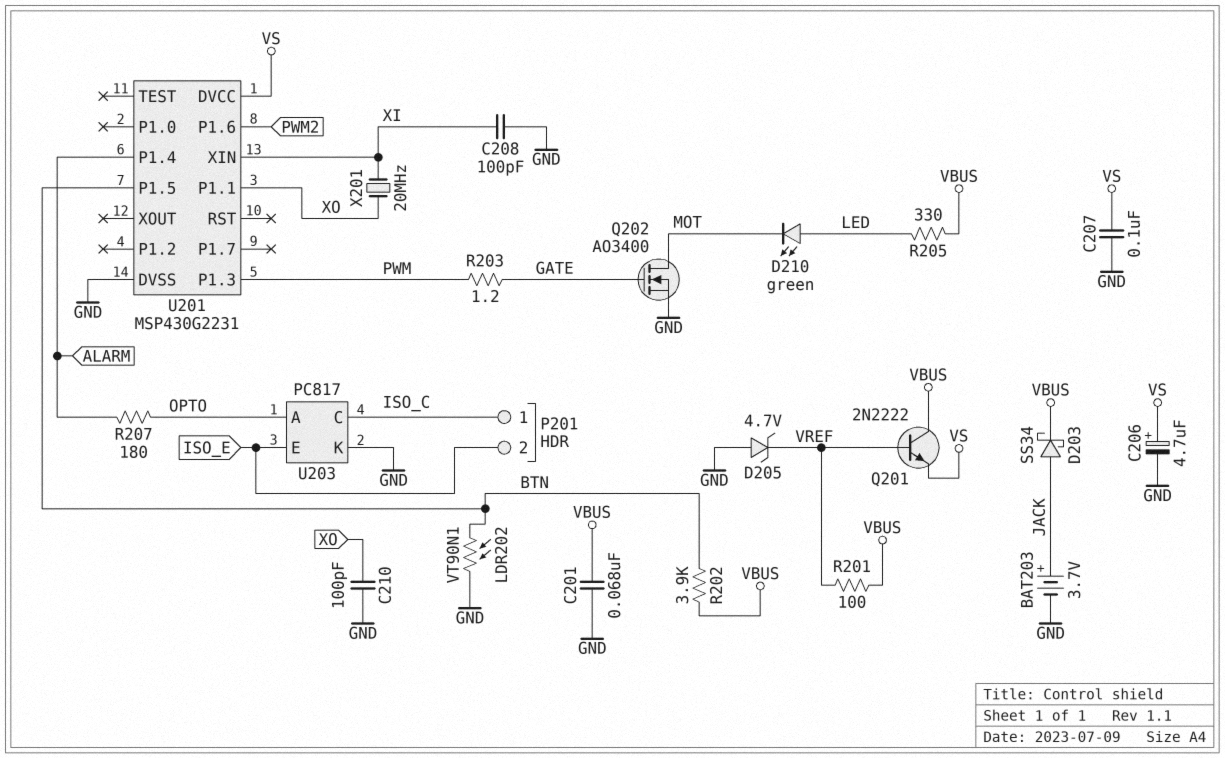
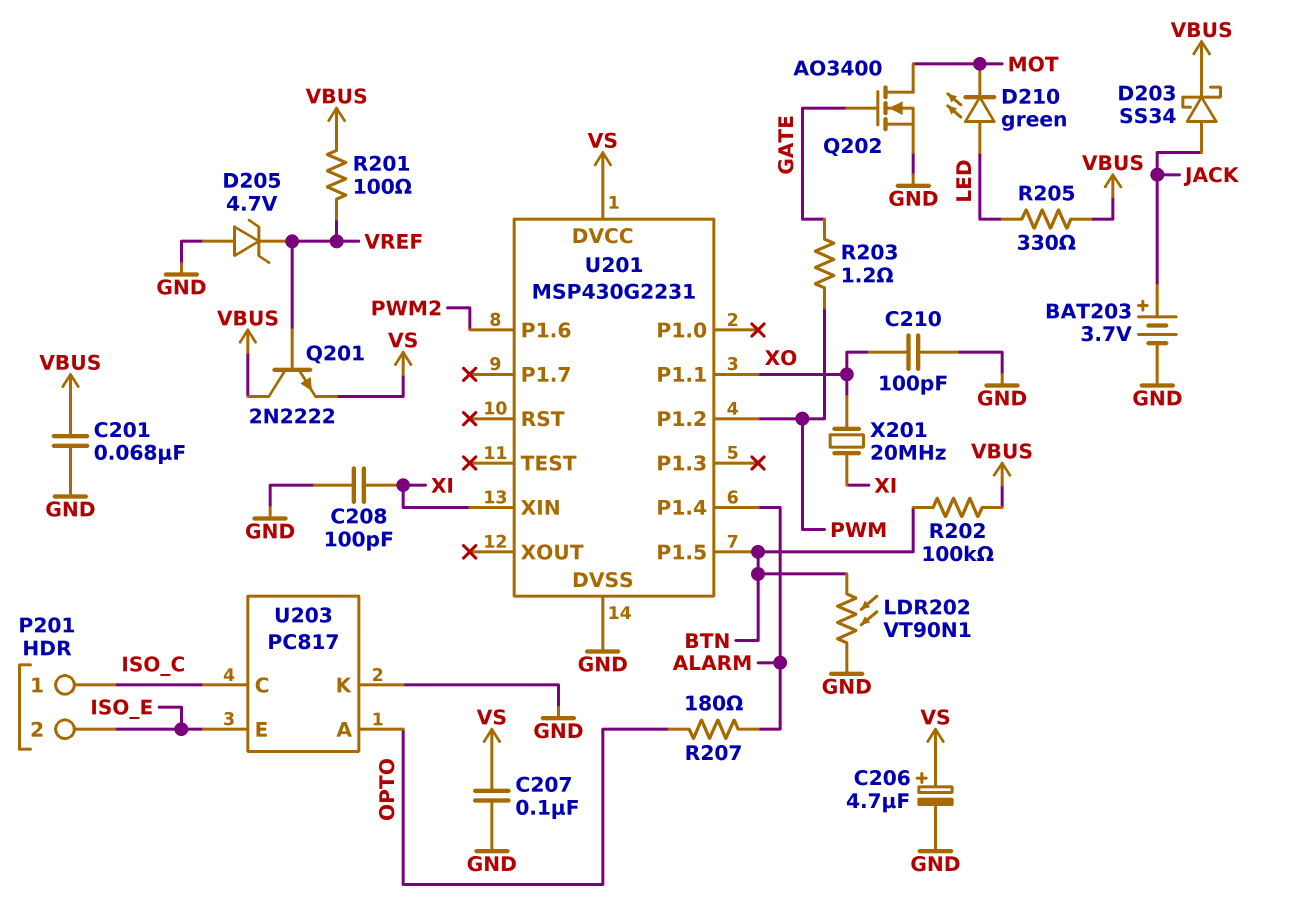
R202: 3.9k (BTN, VBUS) -> 100k (BTN, VBUS)
U201 pin P1.2: none -> PWM
U201 pin P1.3: PWM -> none

